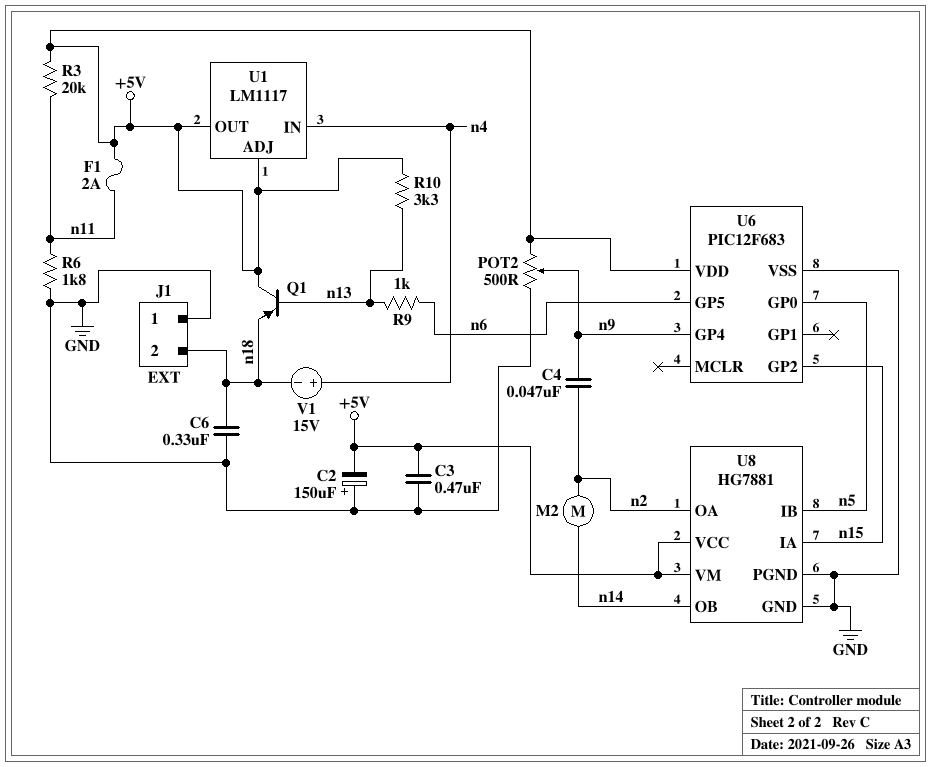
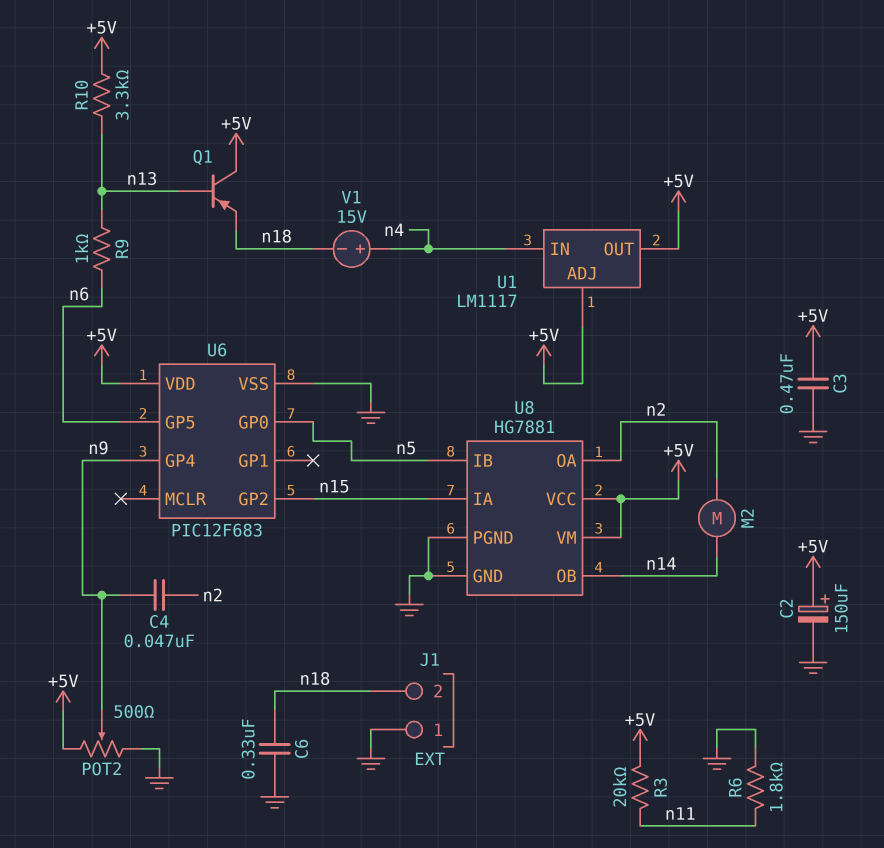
C2: 150uF (plus GND, minus +5V) -> 150uF (plus +5V, minus GND)
F1: 2A (+5V, n11) -> none

